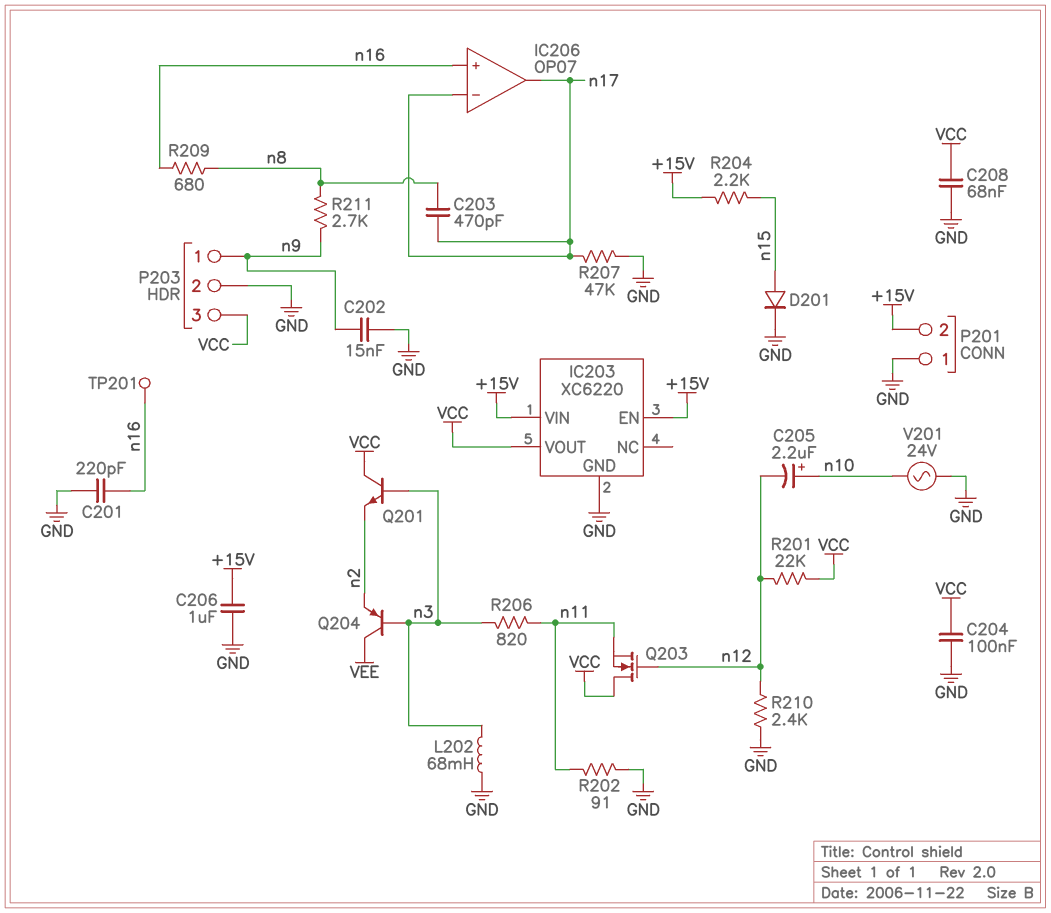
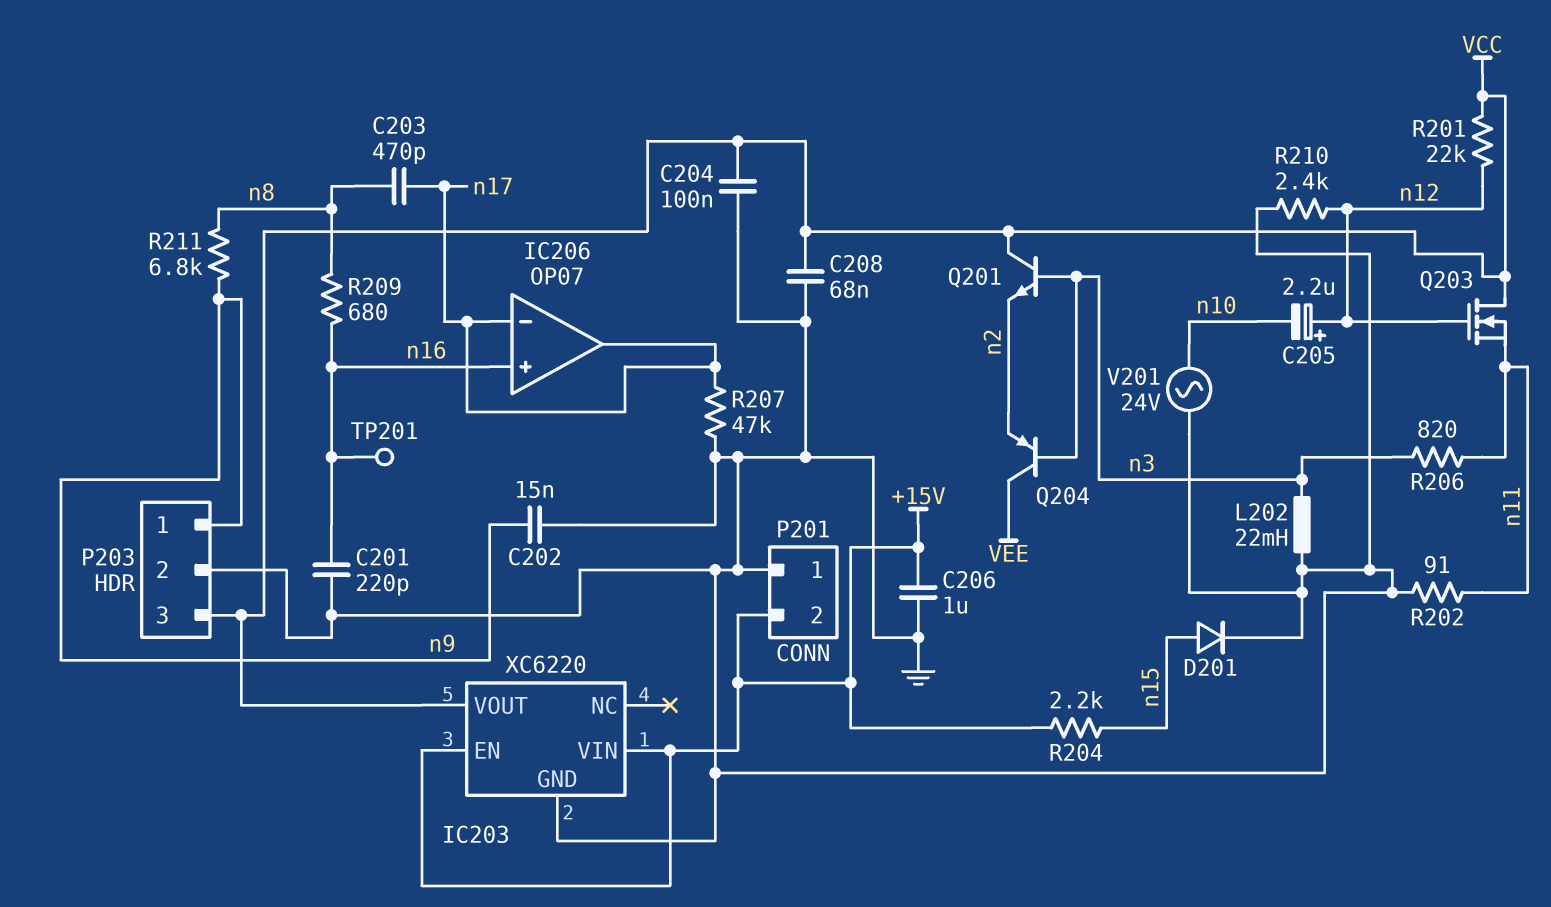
C205: 2.2uF (plus n10, minus n12) -> 2.2uF (plus n12, minus n10)
L202: 68mH (GND, n3) -> 22mH (GND, n3)
R211: 2.7k (n8, n9) -> 6.8k (n8, n9)

